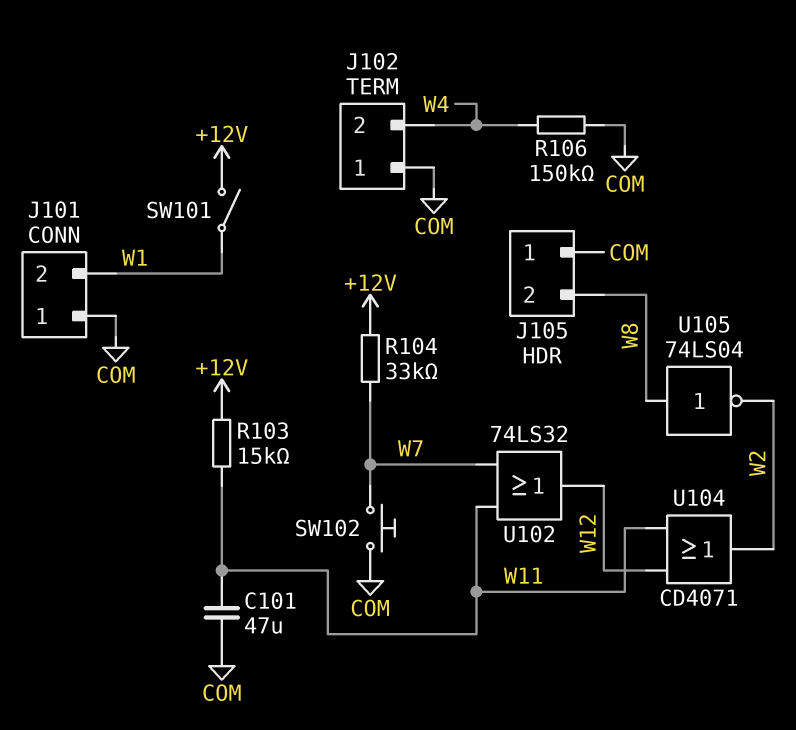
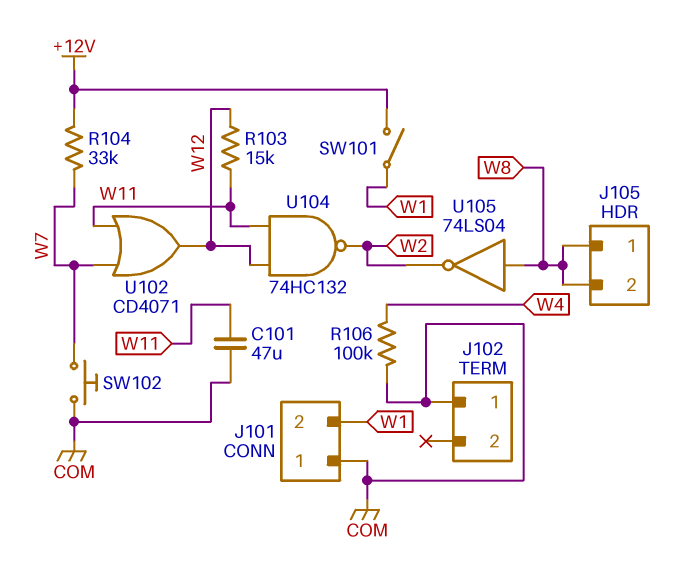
J102 pin 2: W4 -> none
J105 pin 1: COM -> W8
R103: 15k (+12V, W11) -> 15k (W11, W12)
R106: 150k (COM, W4) -> 100k (COM, W4)
U102: OR 74LS32 (in W7, in W11, out W12) -> OR CD4071 (in W7, in W11, out W12)
U104: OR CD4071 (in W11, in W12, out W2) -> NAND 74HC132 (in W11, in W12, out W2)

